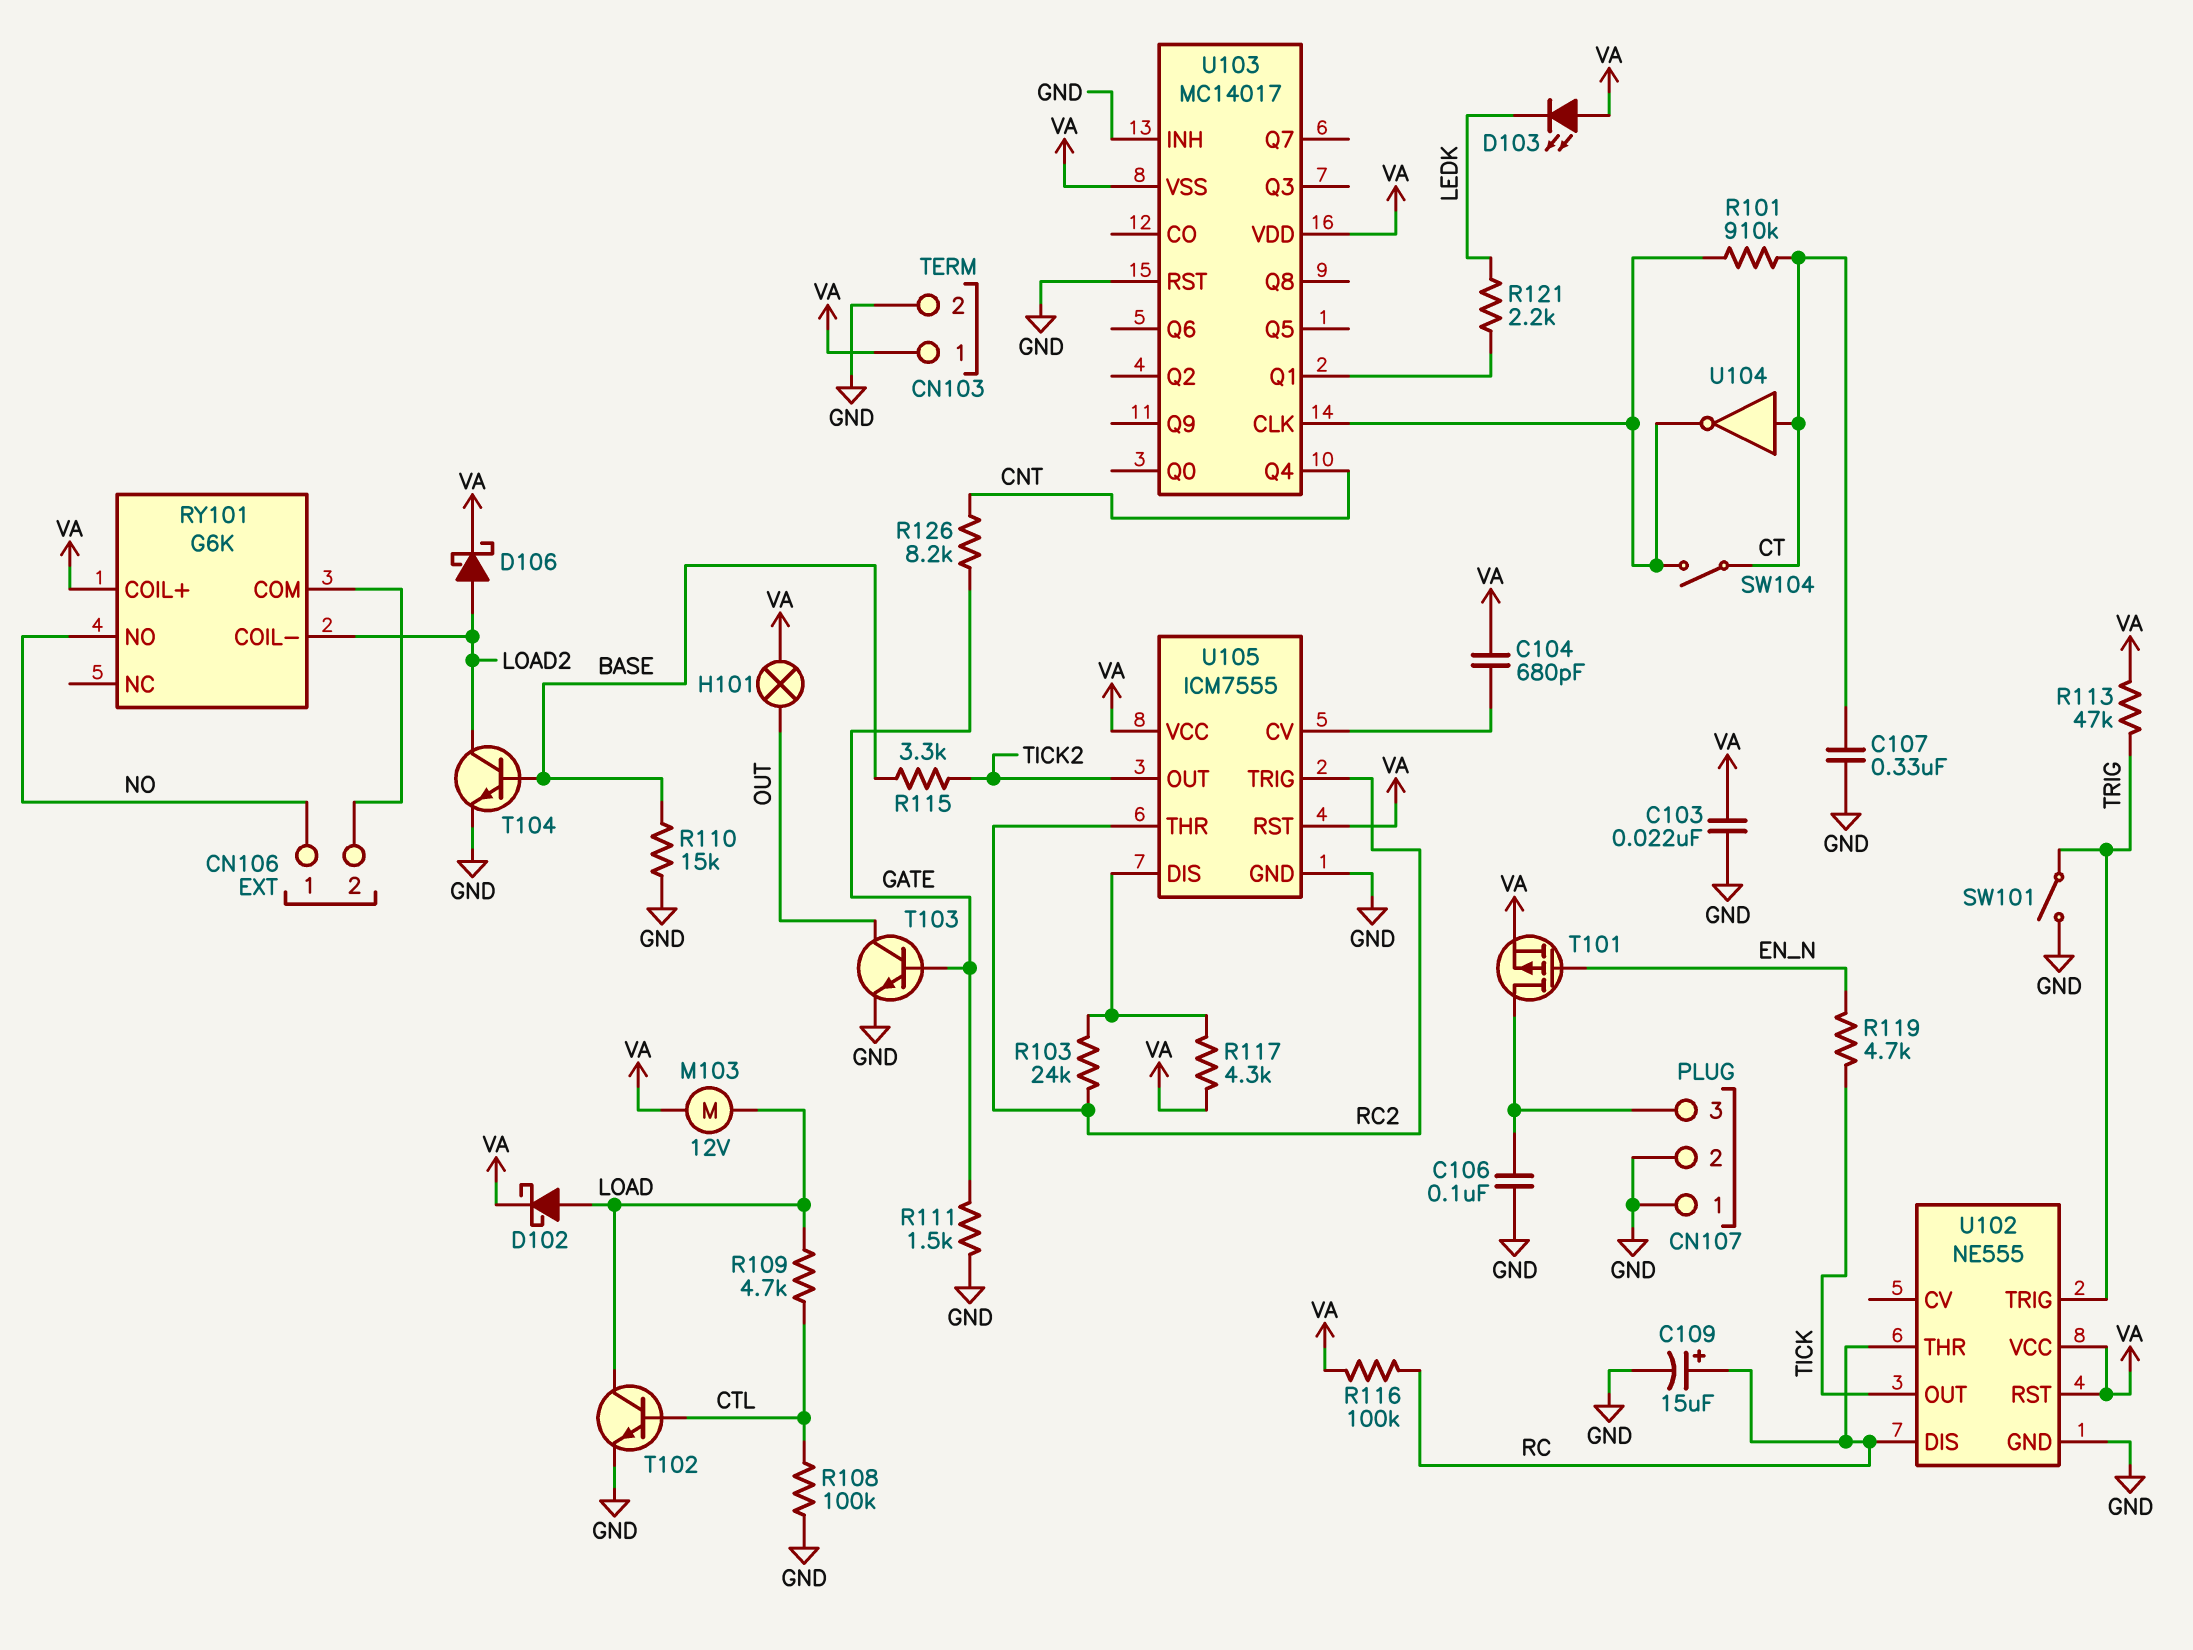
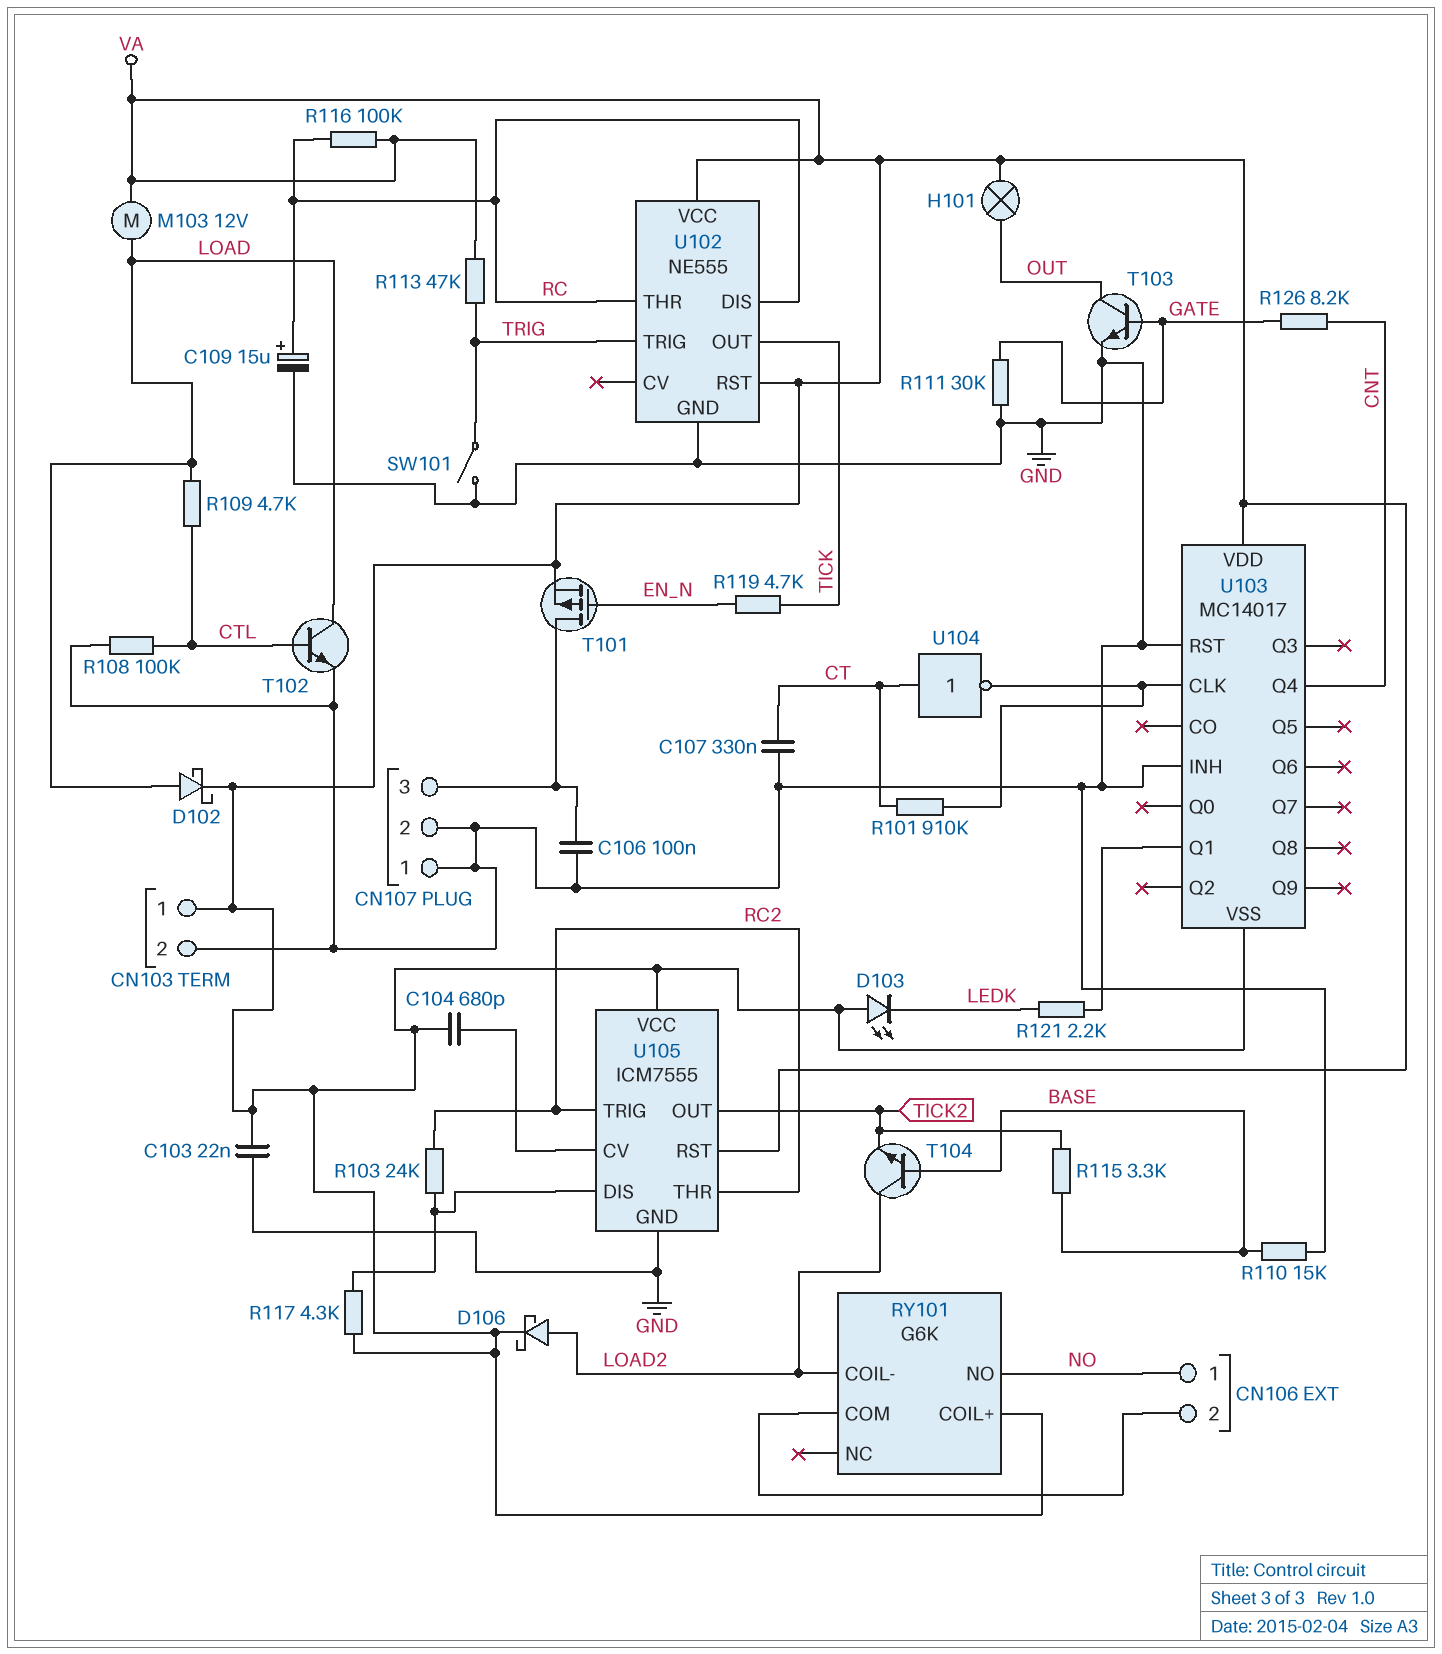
R111: 1.5k (GATE, GND) -> 30k (GATE, GND)
SW104: switch (CT, U103/CLK) -> none
T104: NPN (B BASE, C LOAD2, E GND) -> NPN (B BASE, C LOAD2, E TICK2)

